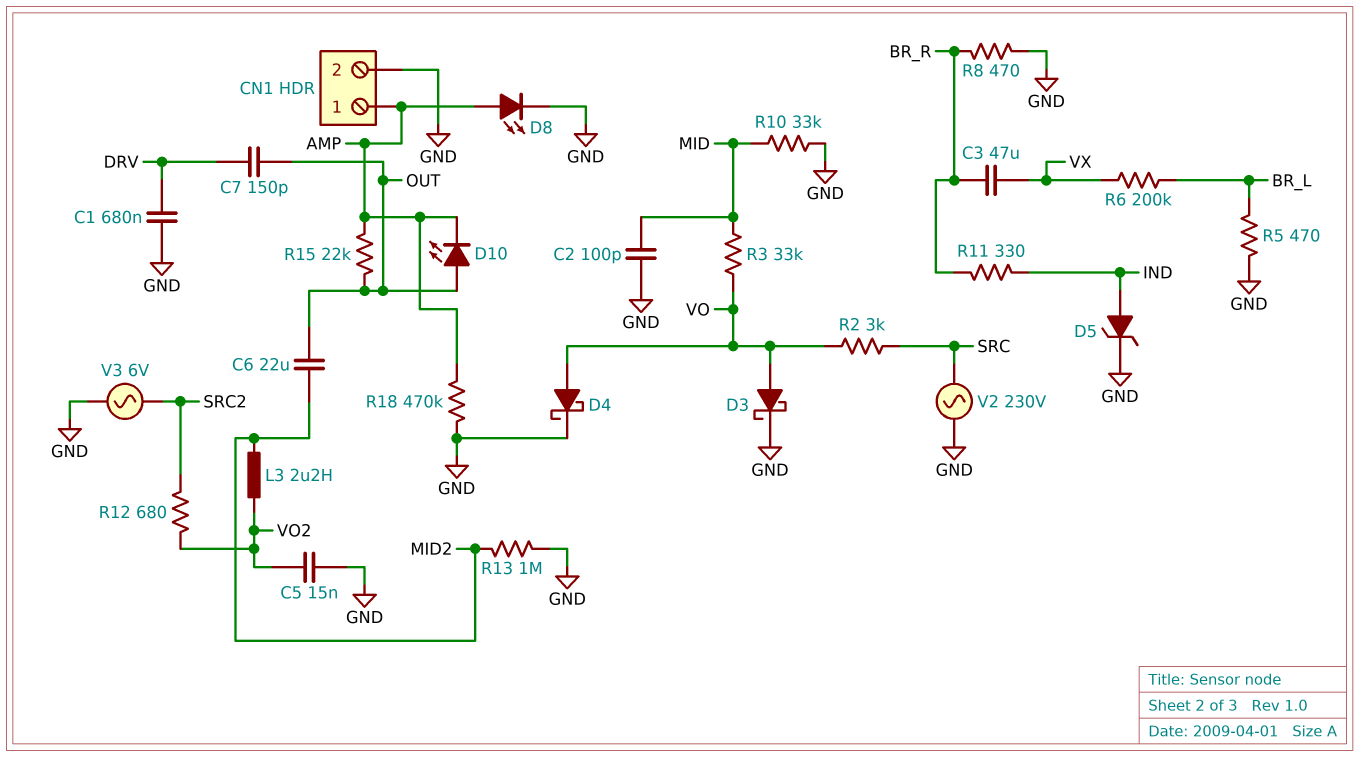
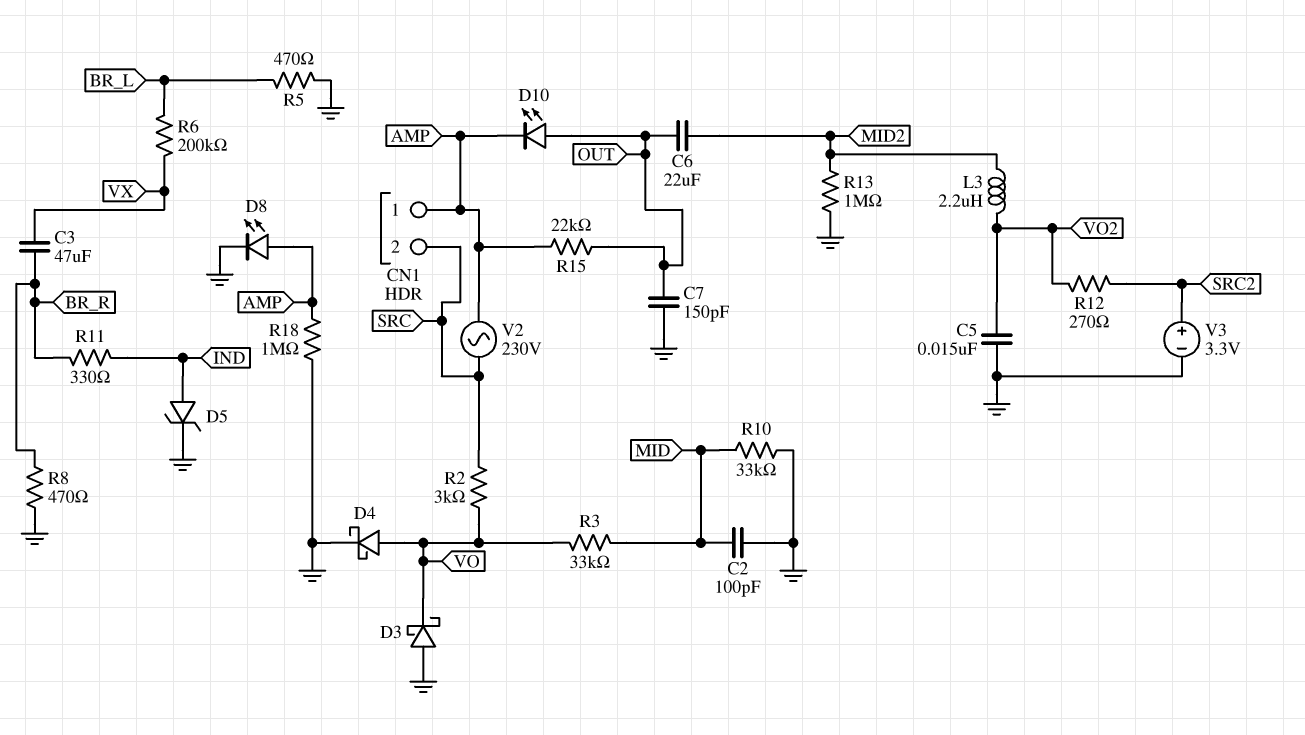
C1: 680nF (DRV, GND) -> none
C7: 150pF (DRV, OUT) -> 150pF (GND, OUT)
CN1 pin 2: GND -> SRC
D3: schottky (A VO, K GND) -> schottky (A GND, K VO)
R12: 680 (SRC2, VO2) -> 270 (SRC2, VO2)
R18: 470k (AMP, GND) -> 1M (AMP, GND)
V2: AC 230V (GND, SRC) -> AC 230V (AMP, SRC)
V3: AC 6V (GND, SRC2) -> 3.3V (plus SRC2, minus GND)

